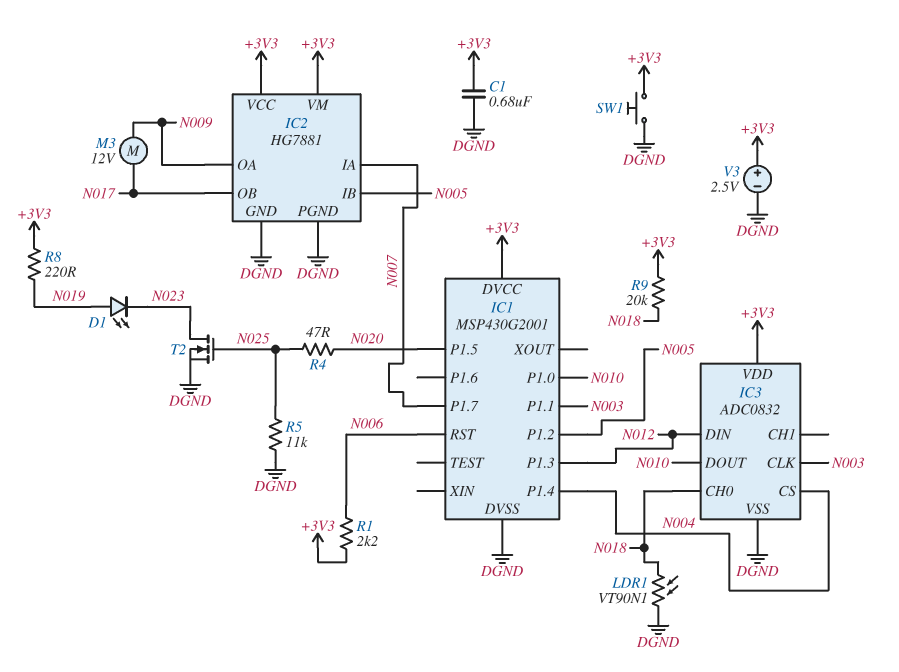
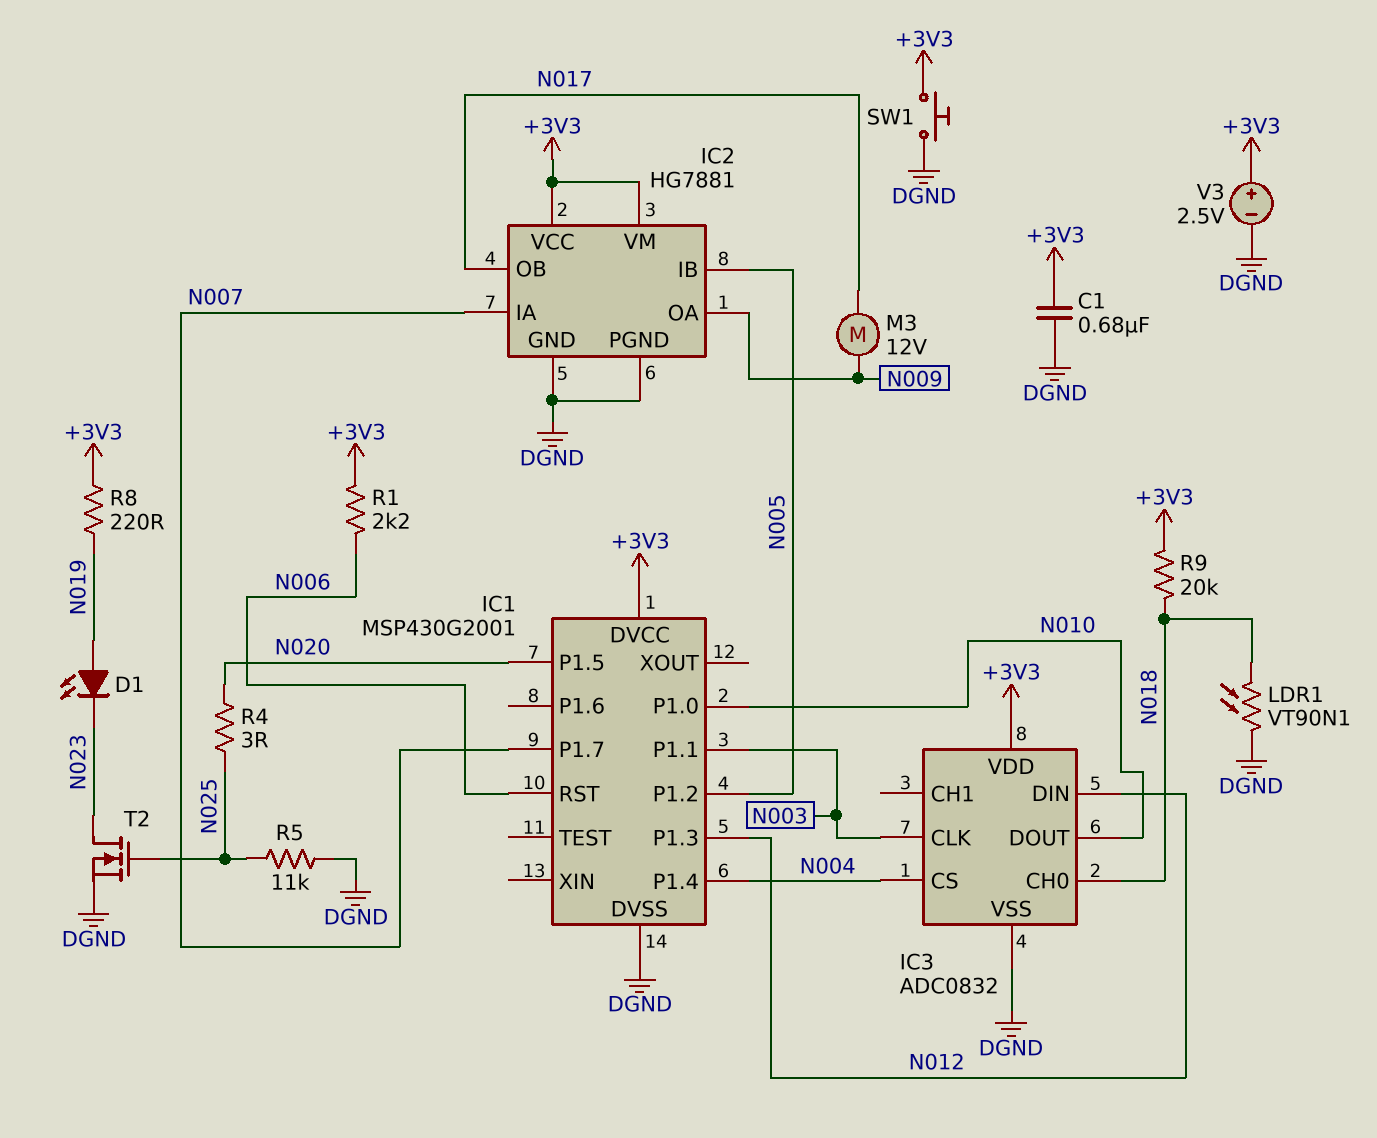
R4: 47 (N020, N025) -> 3 (N020, N025)

